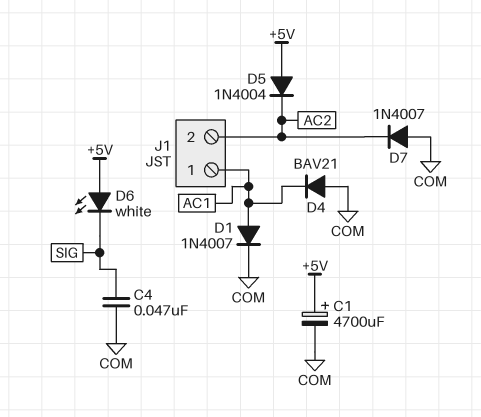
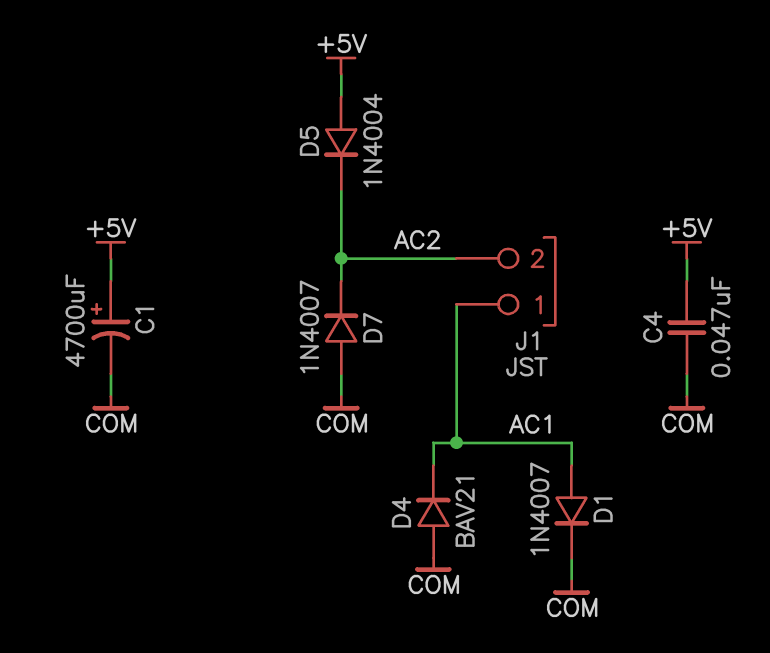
C4: 47nF (COM, SIG) -> 47nF (+5V, COM)
D6: LED white (A +5V, K SIG) -> none

